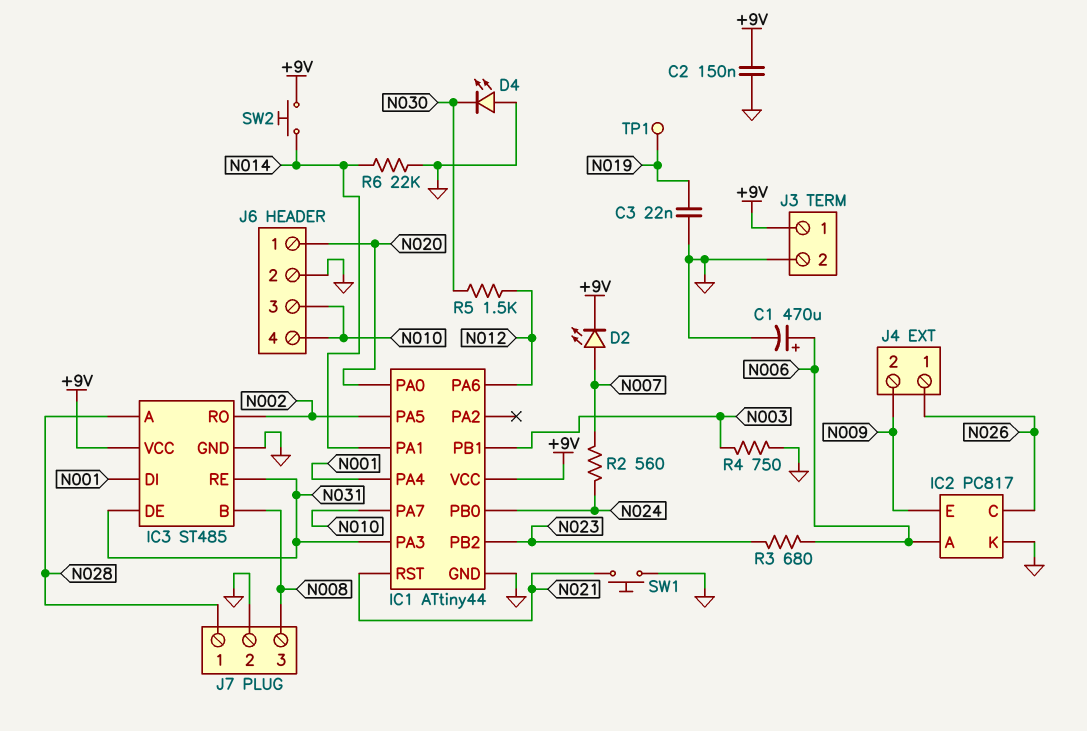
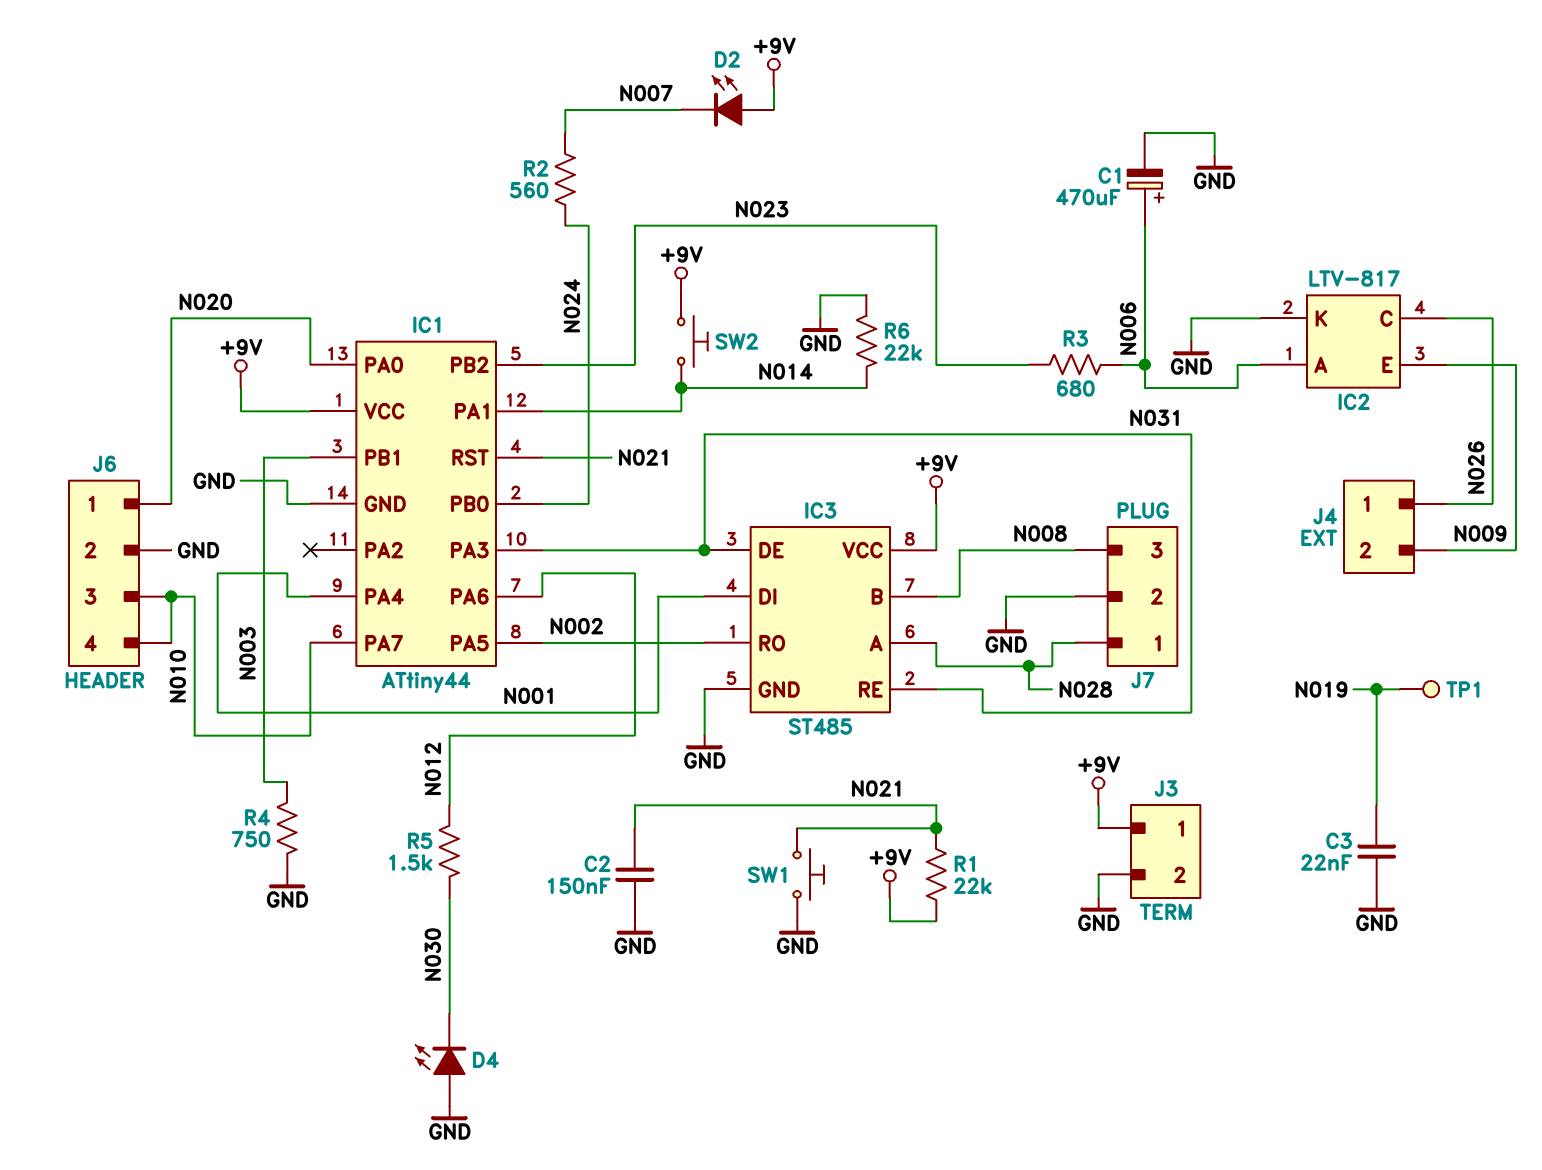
C2: 150nF (+9V, GND) -> 150nF (GND, N021)
D2: LED (A N007, K +9V) -> LED (A +9V, K N007)
IC2: PC817 -> LTV-817
R1: none -> 22k (+9V, N021)

